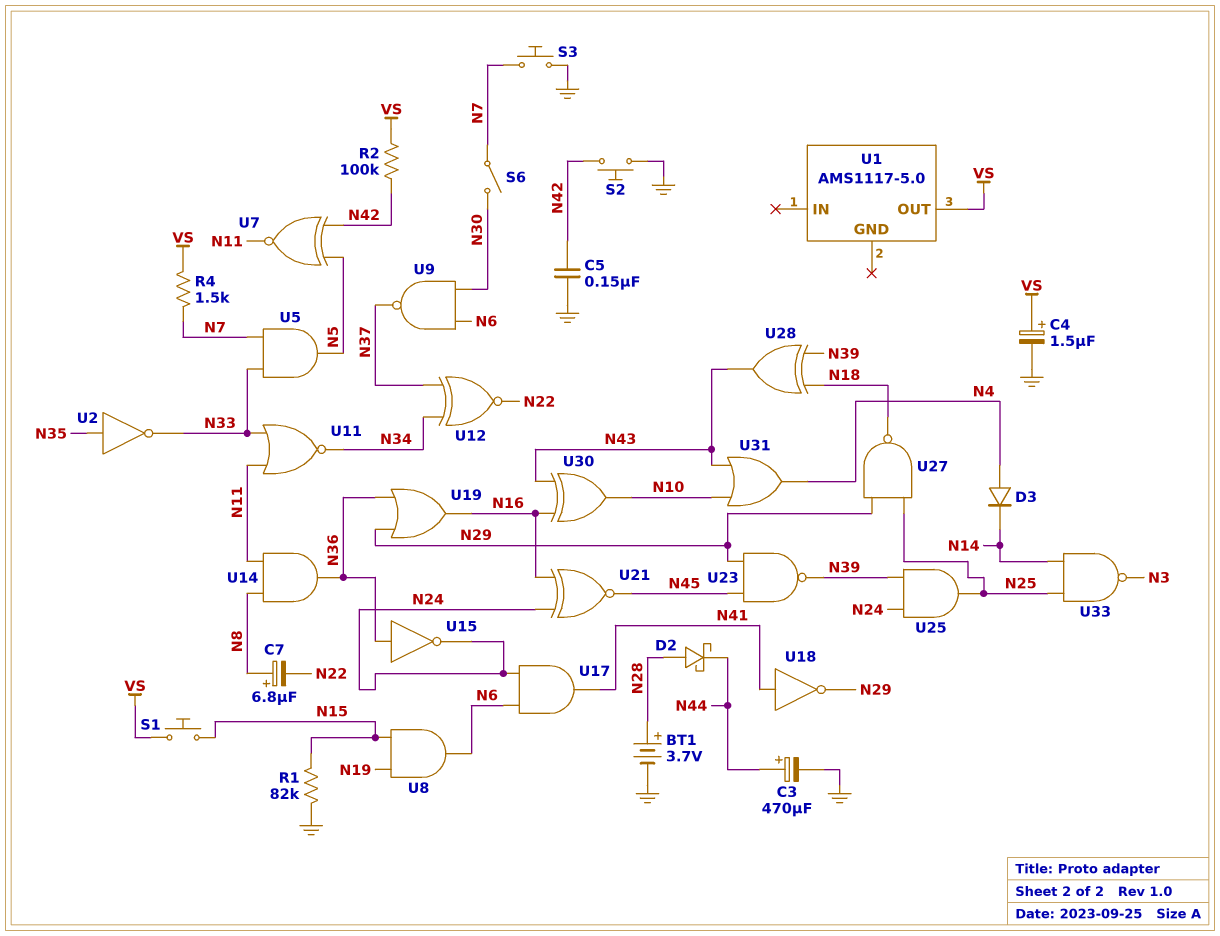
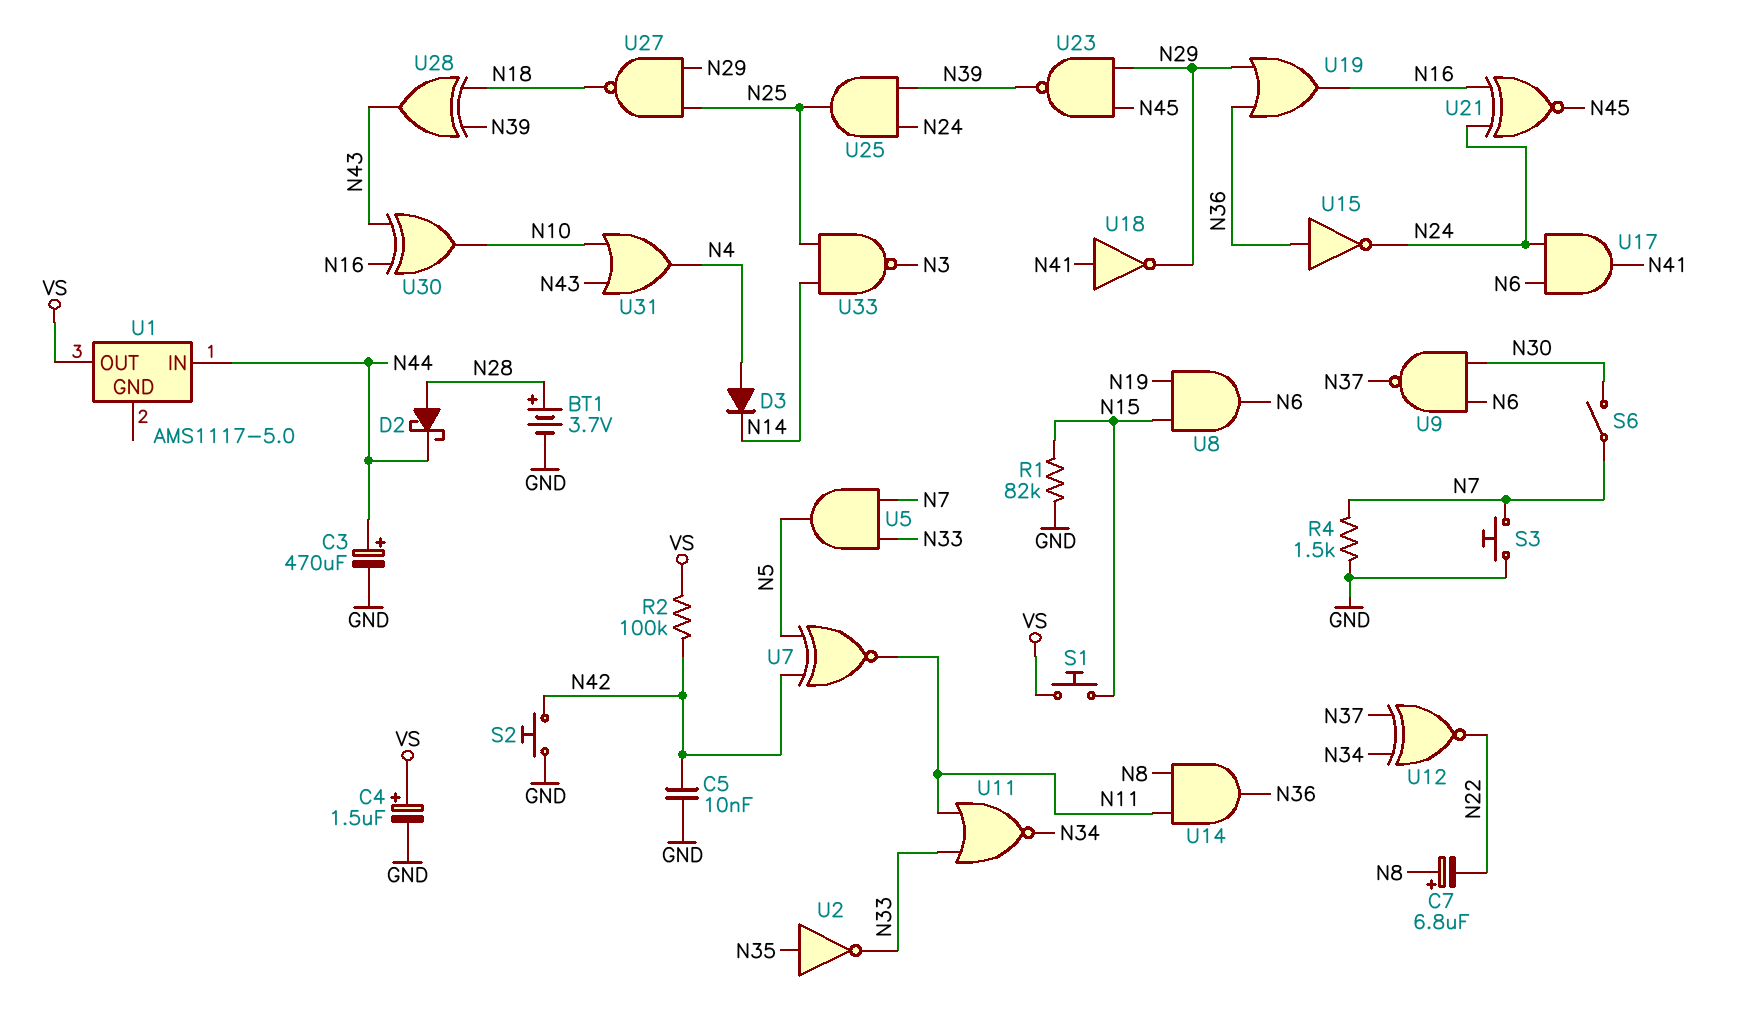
C5: 150nF (GND, N42) -> 10nF (GND, N42)
R4: 1.5k (N7, VS) -> 1.5k (GND, N7)
U1 pin IN: none -> N44

